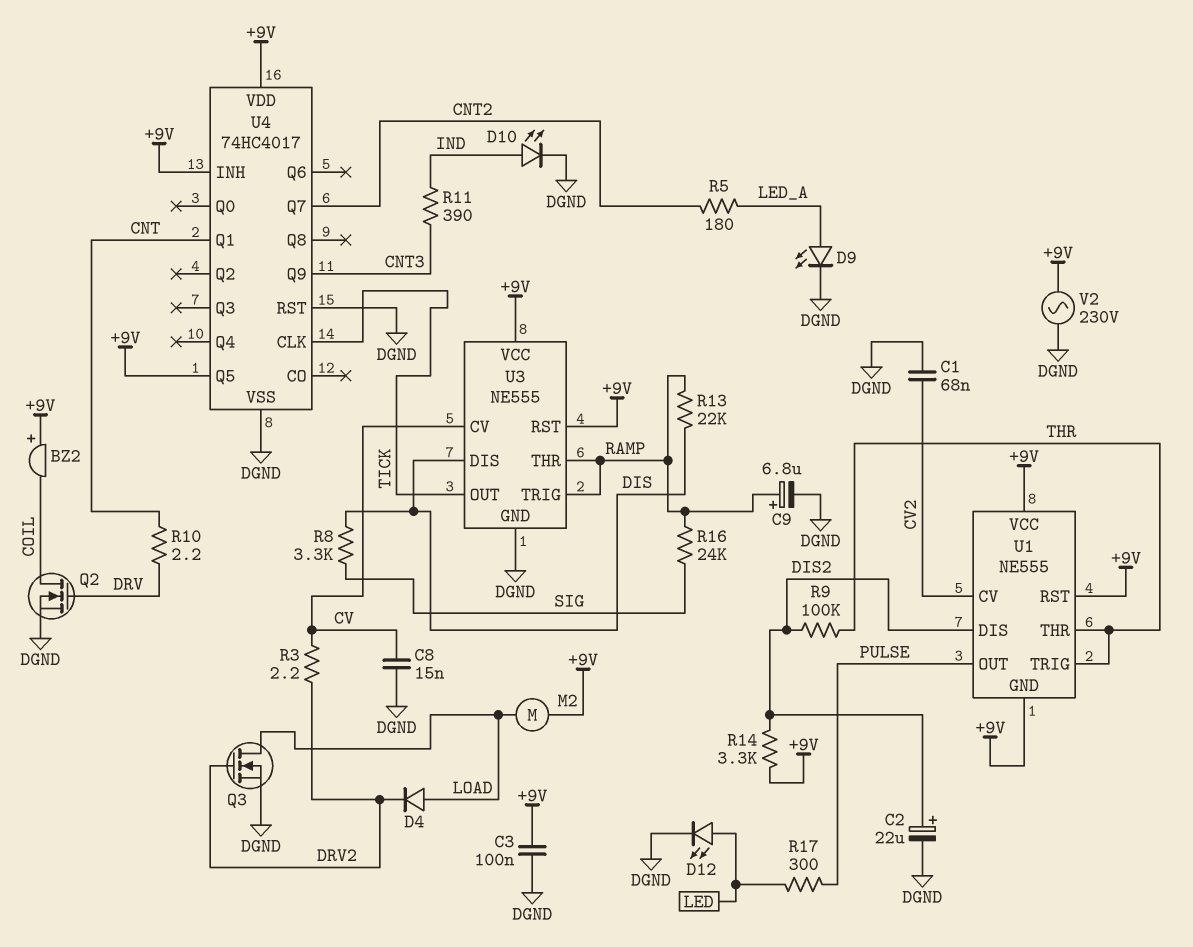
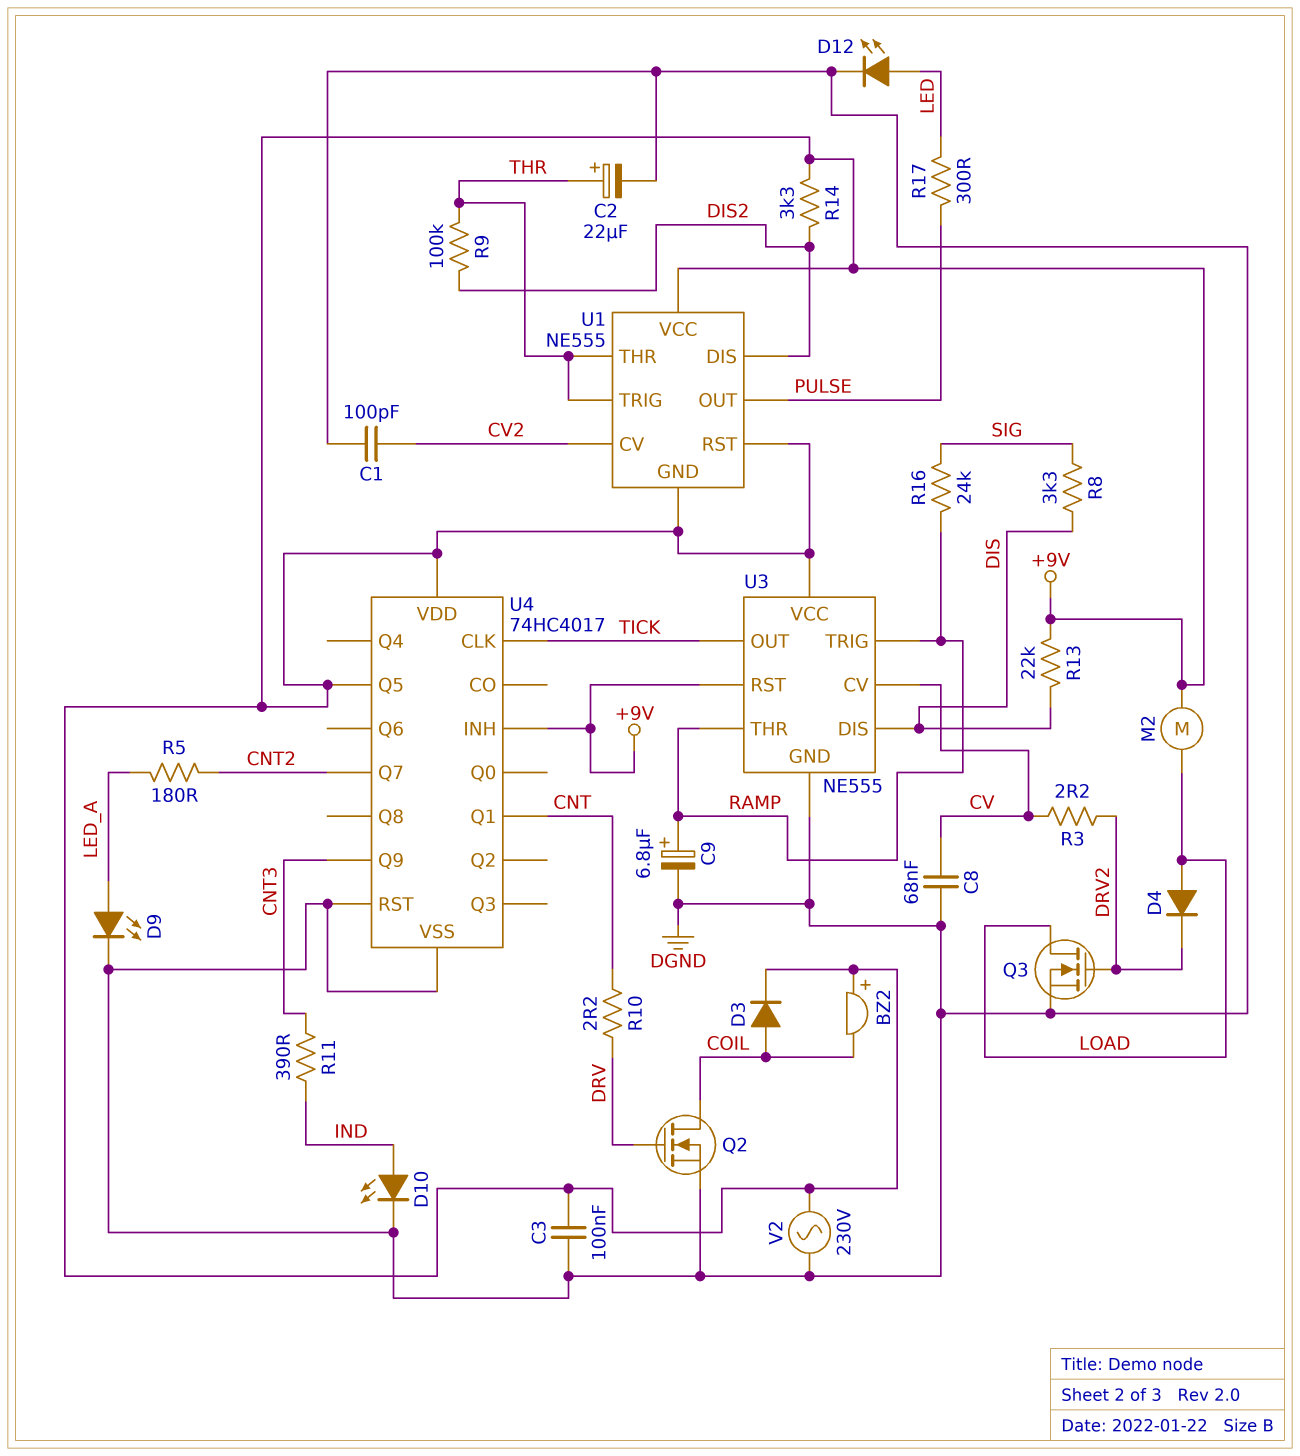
C1: 68nF (CV2, DGND) -> 100pF (CV2, DGND)
C2: 22uF (plus DIS2, minus DGND) -> 22uF (plus THR, minus DGND)
C8: 15nF (CV, DGND) -> 68nF (CV, DGND)
D3: none -> diode (A COIL, K +9V)
R13: 22k (DIS, RAMP) -> 22k (+9V, DIS)

